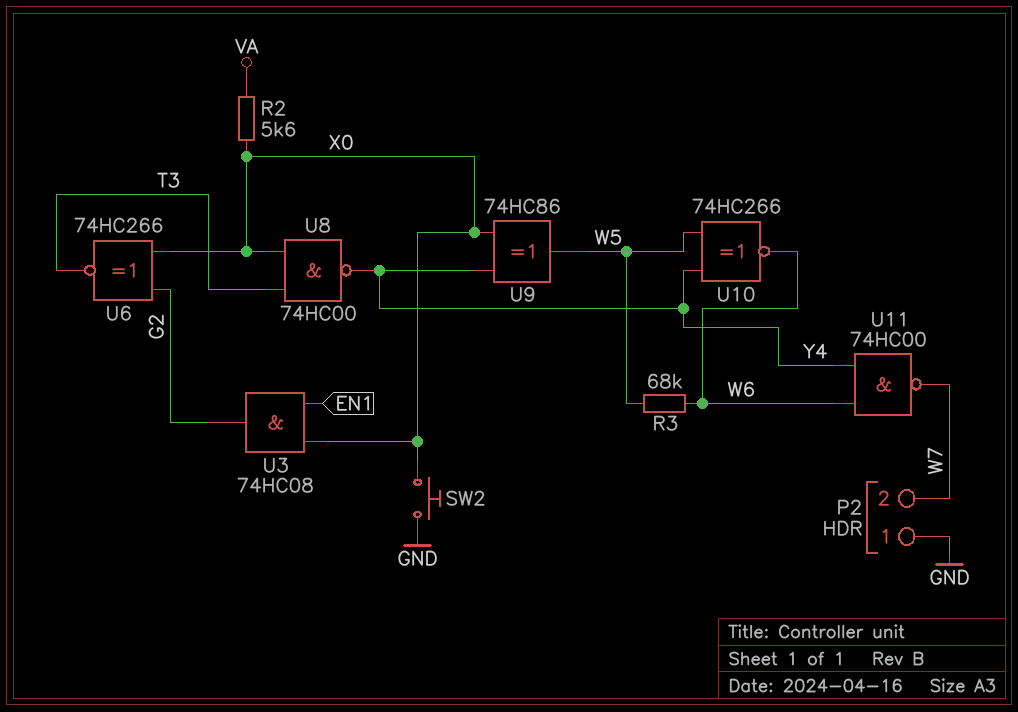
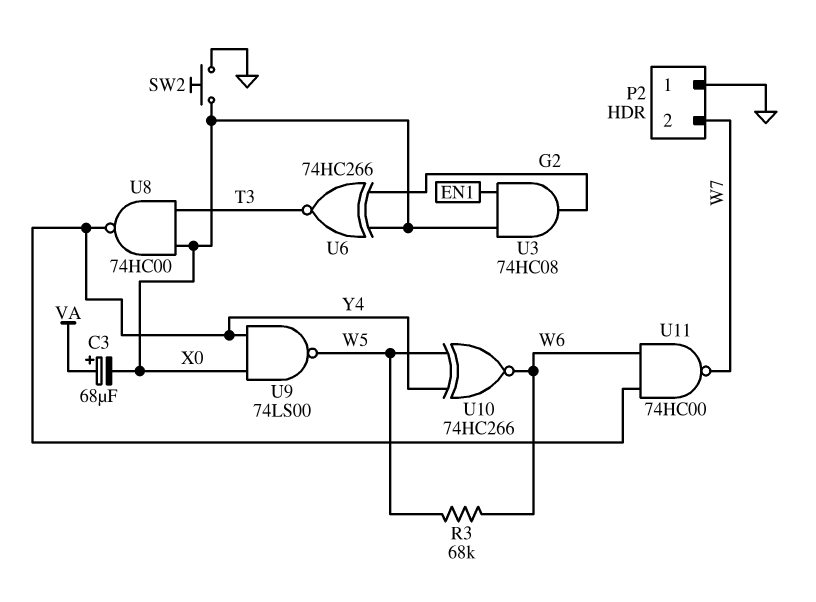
C3: none -> 68uF (plus VA, minus X0)
R2: 5.6k (VA, X0) -> none
U9: XOR 74HC86 (in X0, in Y4, out W5) -> NAND 74LS00 (in X0, in Y4, out W5)

